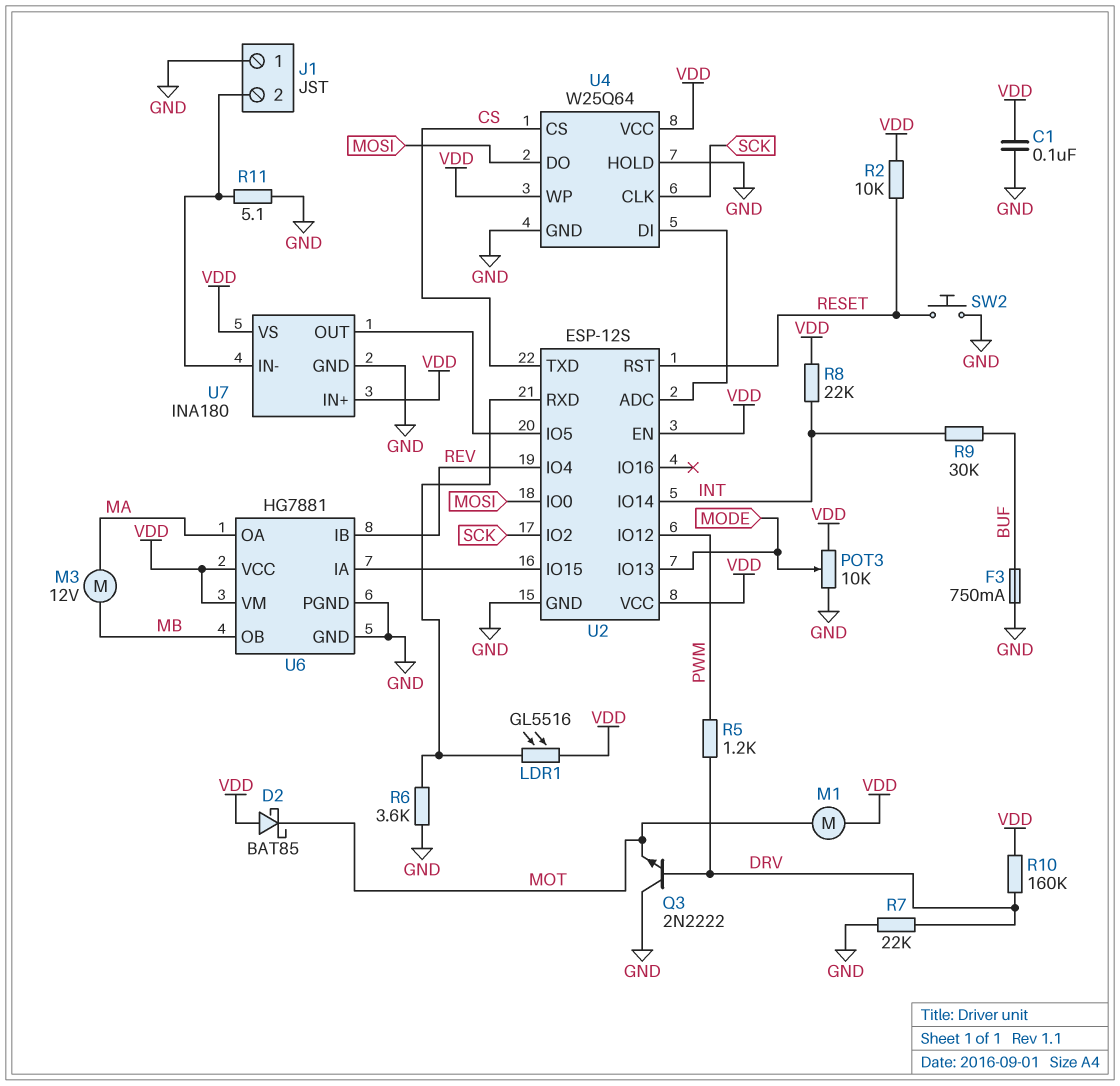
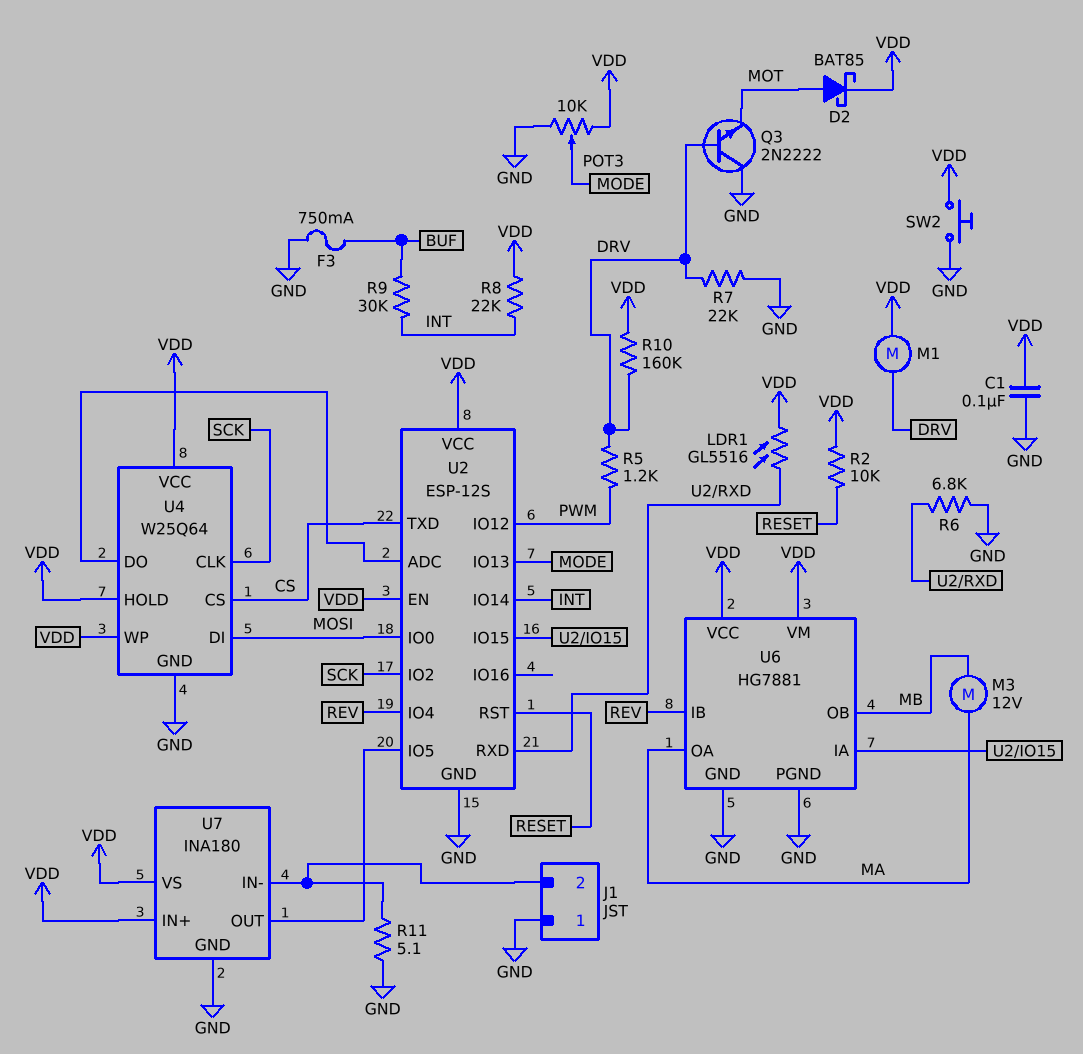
D2: schottky BAT85 (A VDD, K MOT) -> schottky BAT85 (A MOT, K VDD)
M1: motor (MOT, VDD) -> motor (DRV, VDD)
R6: 3.6k (GND, U2/RXD) -> 6.8k (GND, U2/RXD)
SW2: button (GND, RESET) -> button (GND, VDD)
U4 pin DI: U2/ADC -> MOSI
U4 pin DO: MOSI -> U2/ADC
U4 pin HOLD: GND -> VDD

